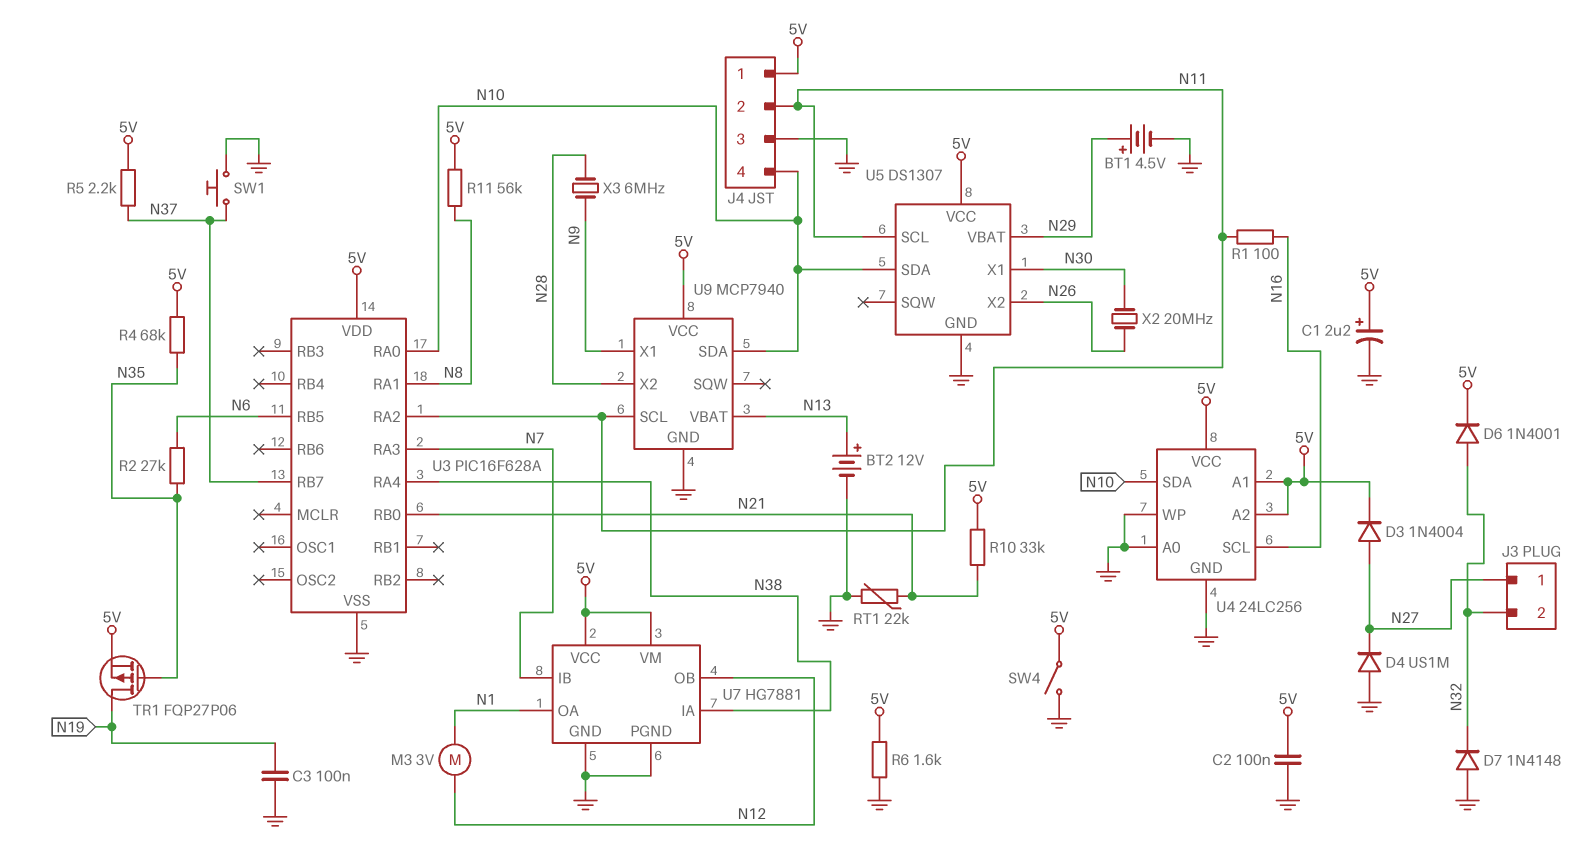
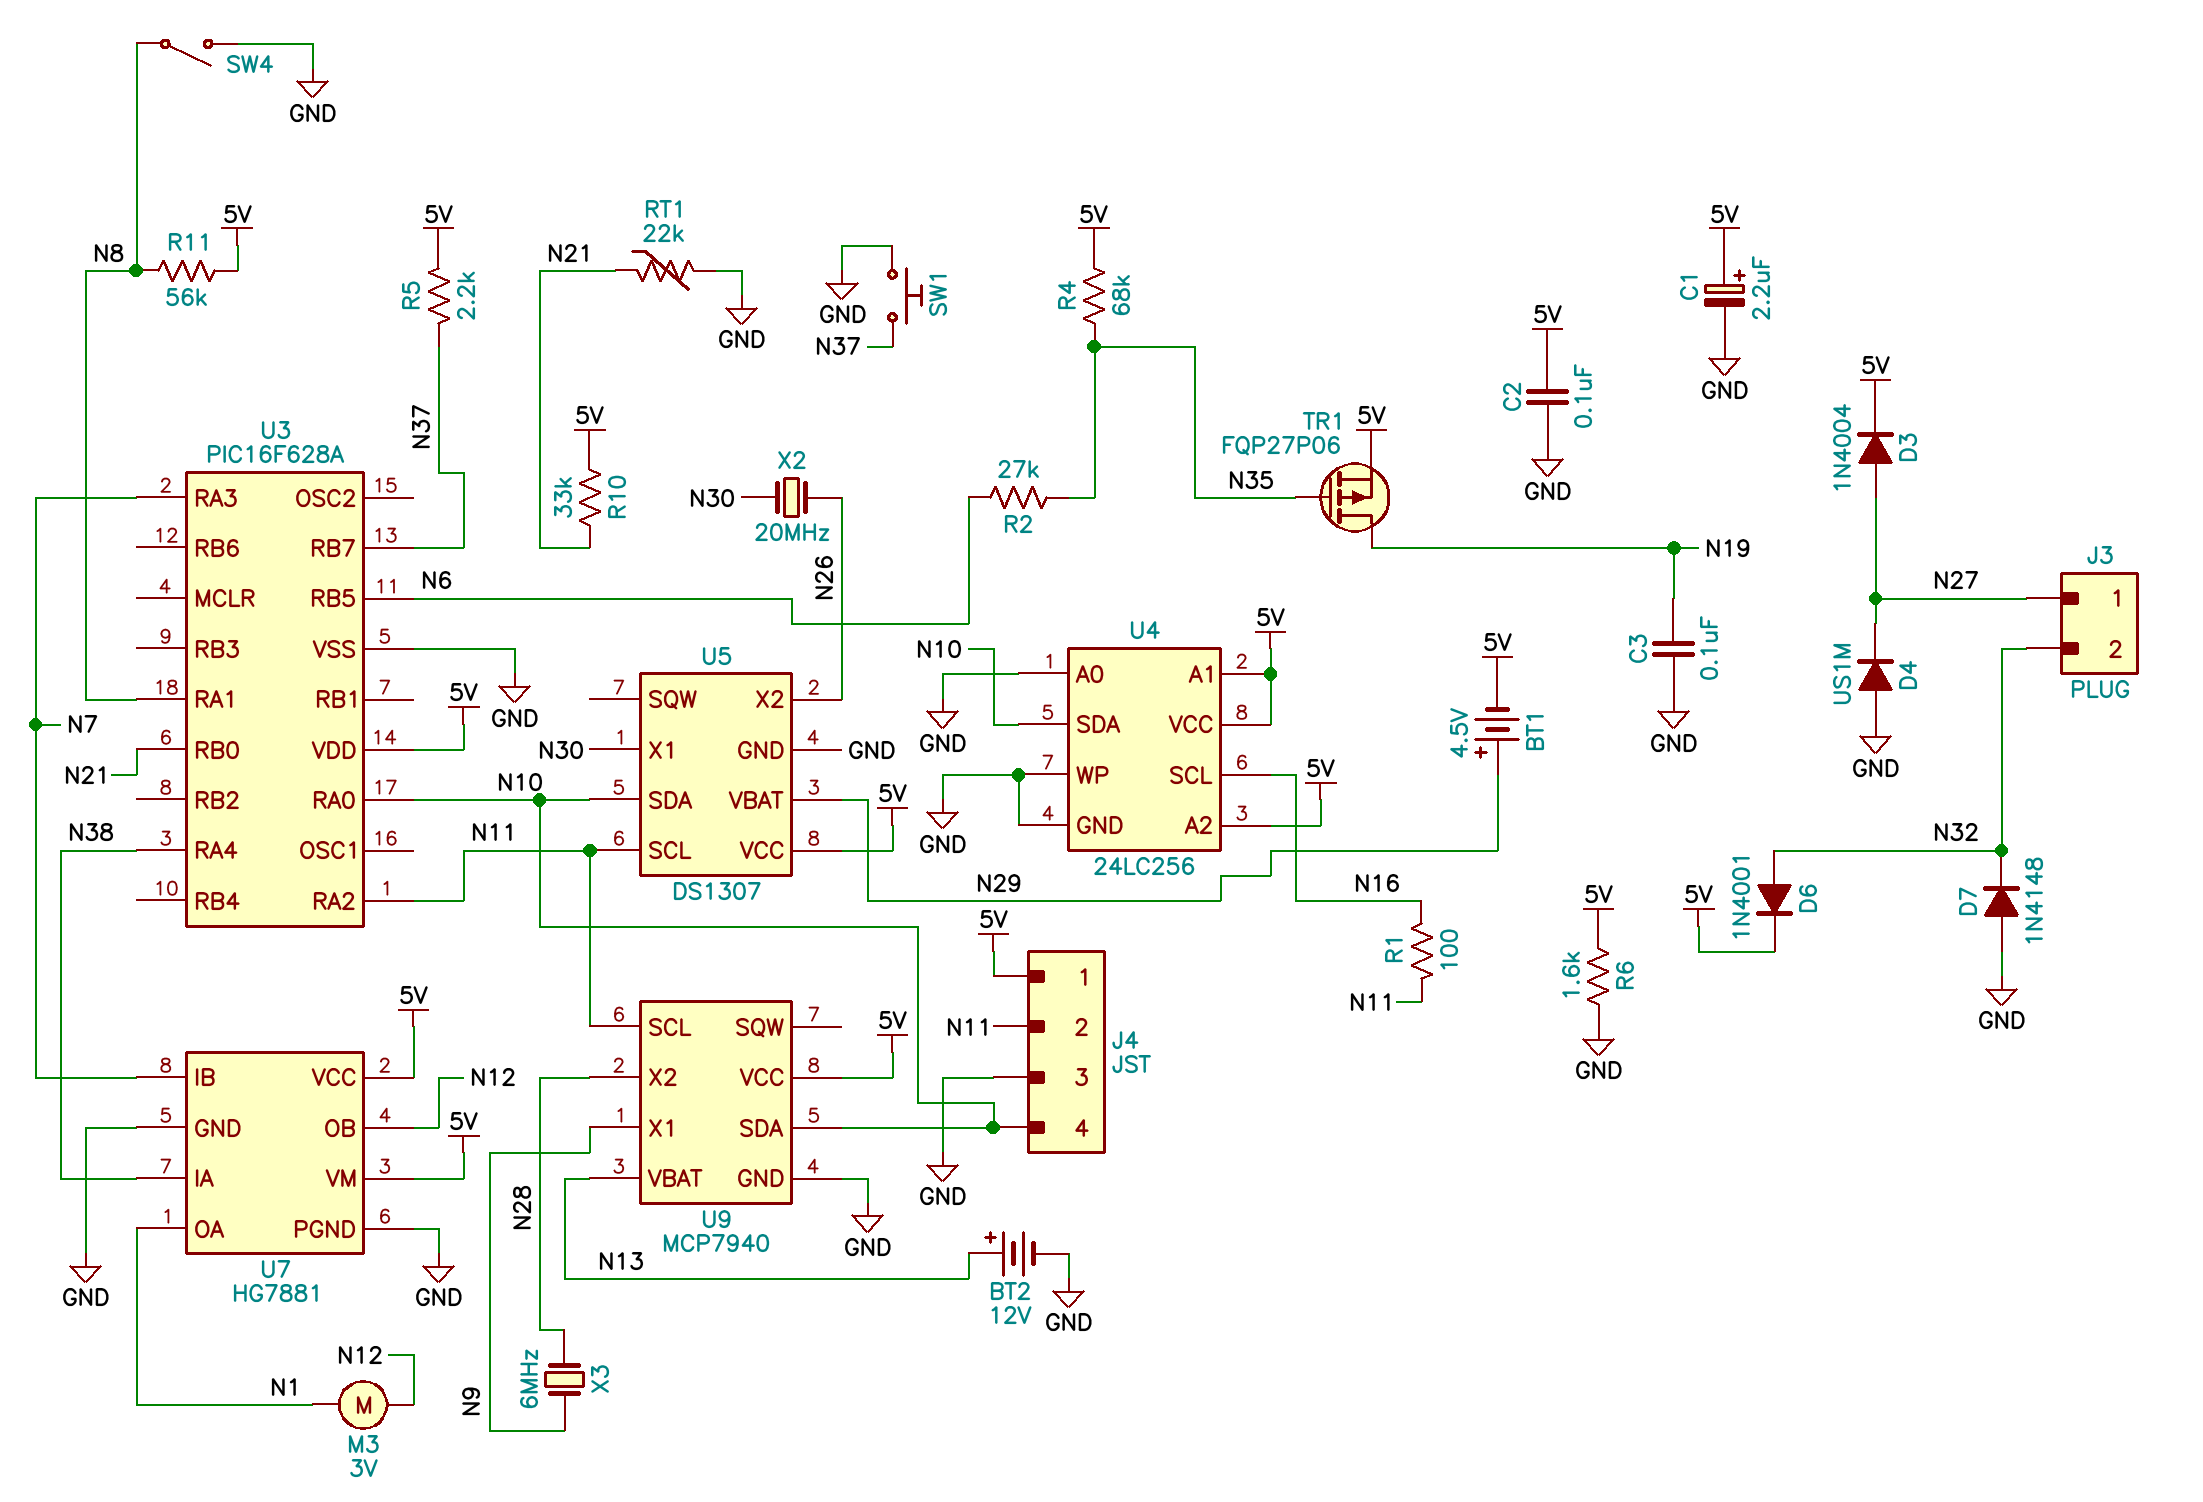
BT1: 4.5V (plus N29, minus GND) -> 4.5V (plus N29, minus 5V)
SW4: switch (5V, GND) -> switch (GND, N8)

